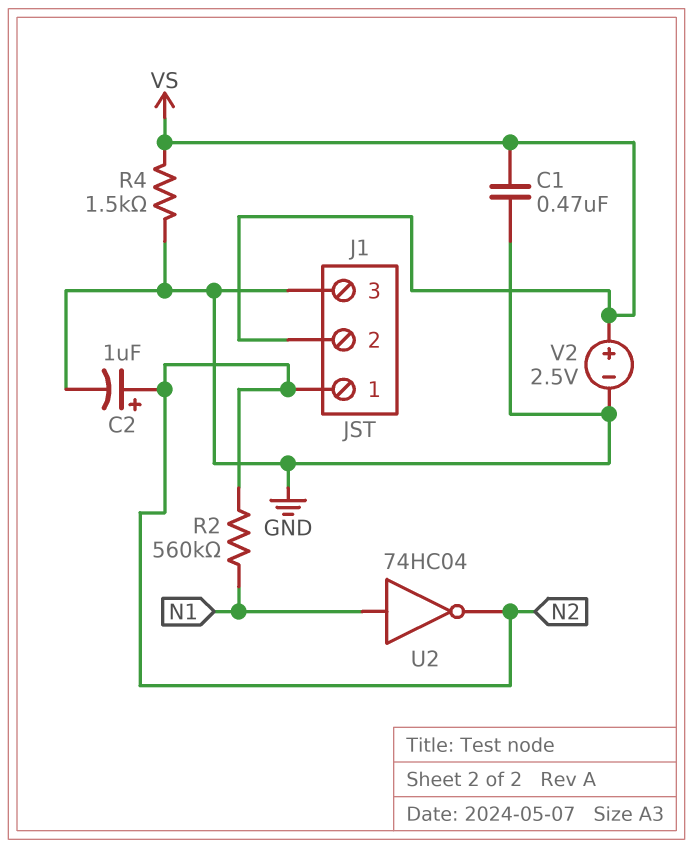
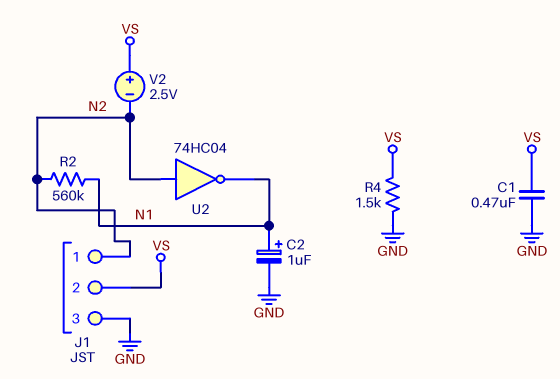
C2: 1uF (plus N2, minus GND) -> 1uF (plus N1, minus GND)
U2: NOT 74HC04 (in N1, out N2) -> NOT 74HC04 (in N2, out N1)
V2: 2.5V (plus VS, minus GND) -> 2.5V (plus VS, minus N2)

